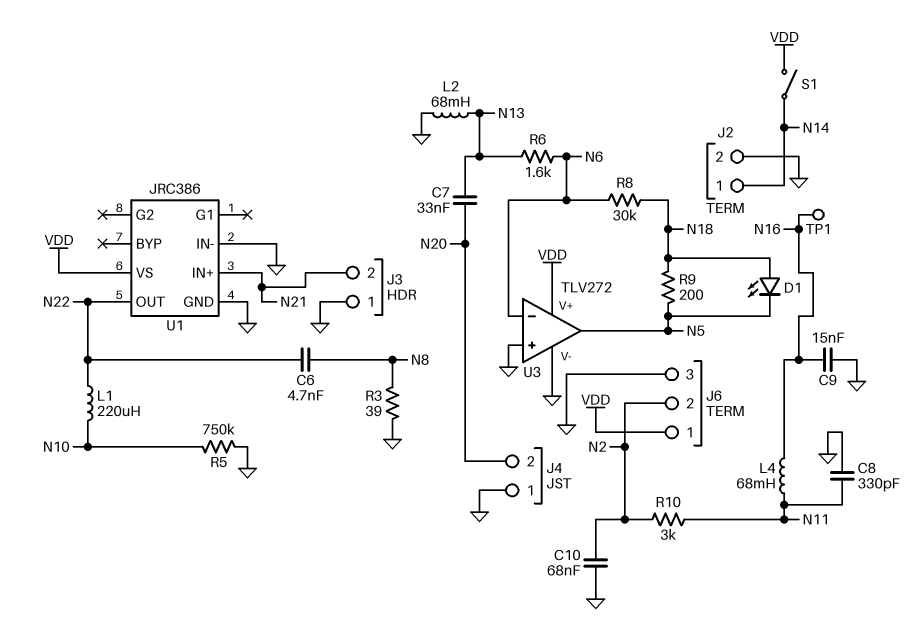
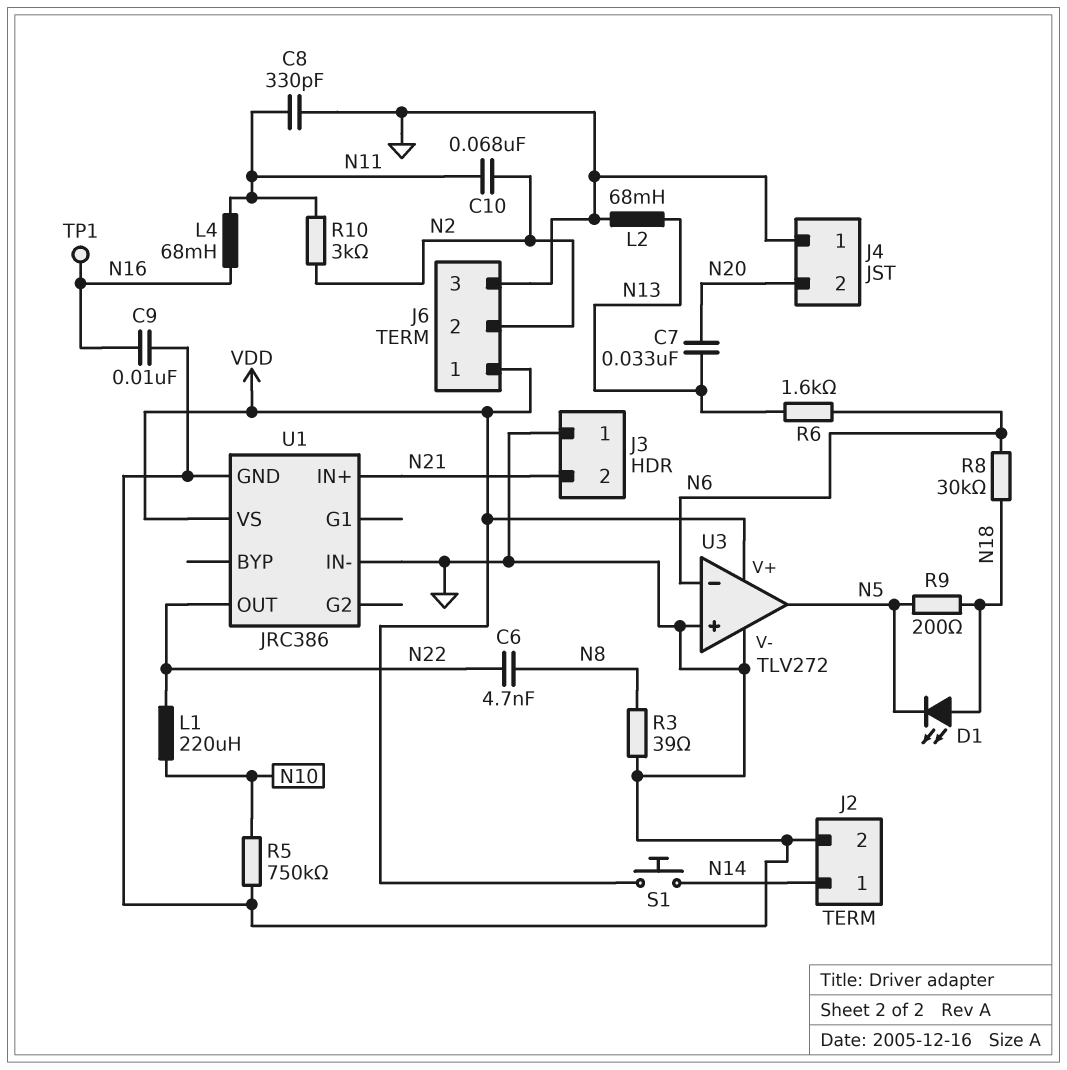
C9: 15nF (GND, N16) -> 10nF (GND, N16)
C10: 68nF (GND, N2) -> 68nF (N2, N11)
S1: switch (N14, VDD) -> button (N14, VDD)

